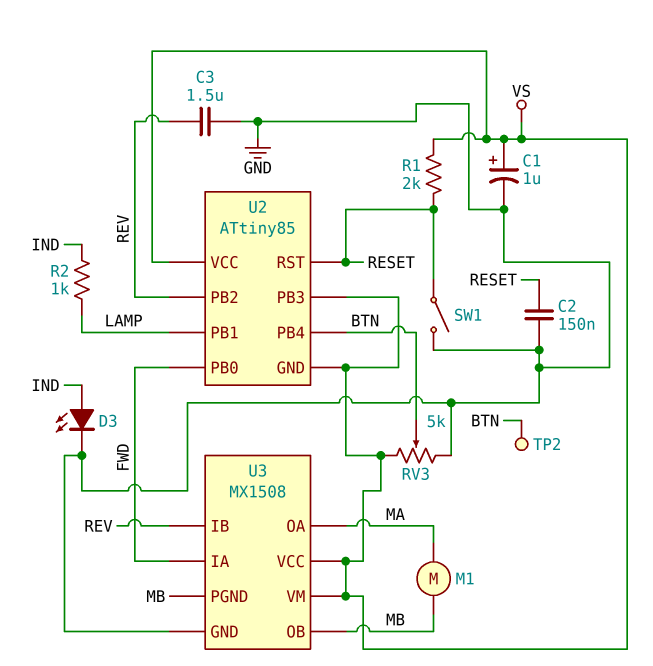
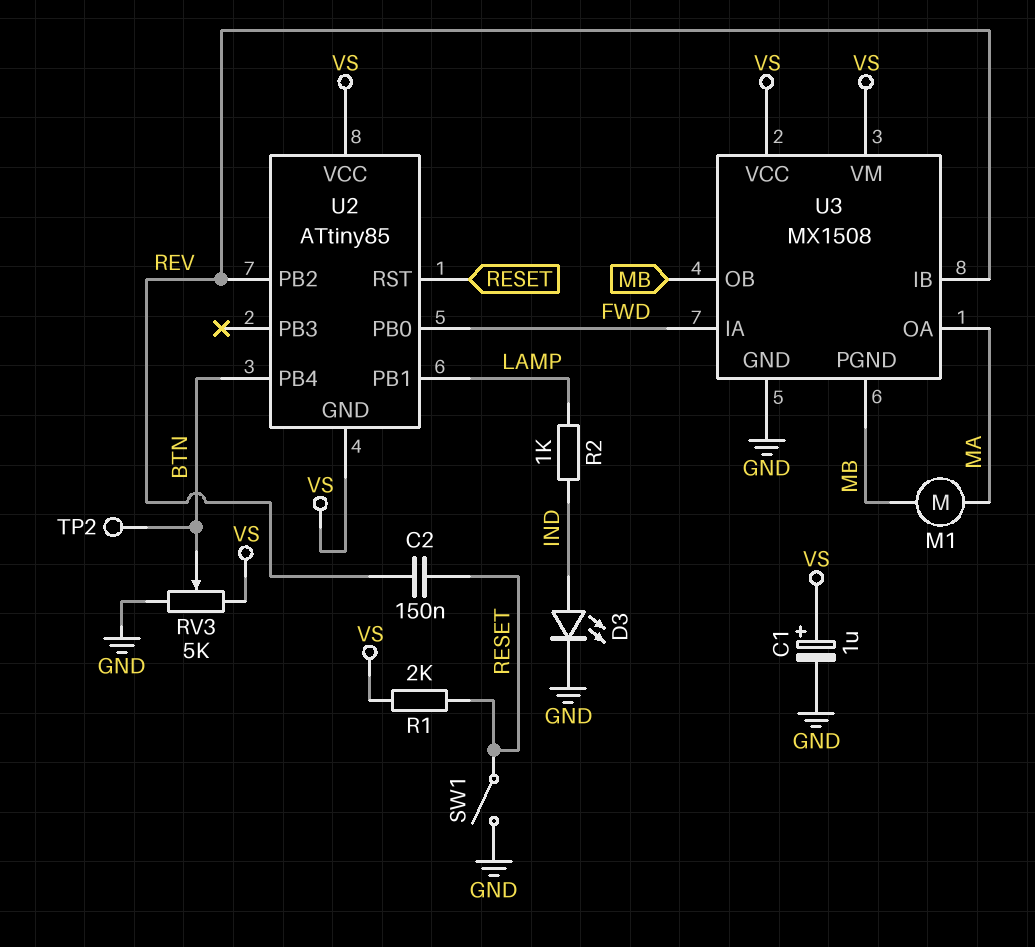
C2: 150nF (GND, RESET) -> 150nF (RESET, REV)
C3: 1.5uF (GND, REV) -> none
U2 pin PB3: VS -> none

